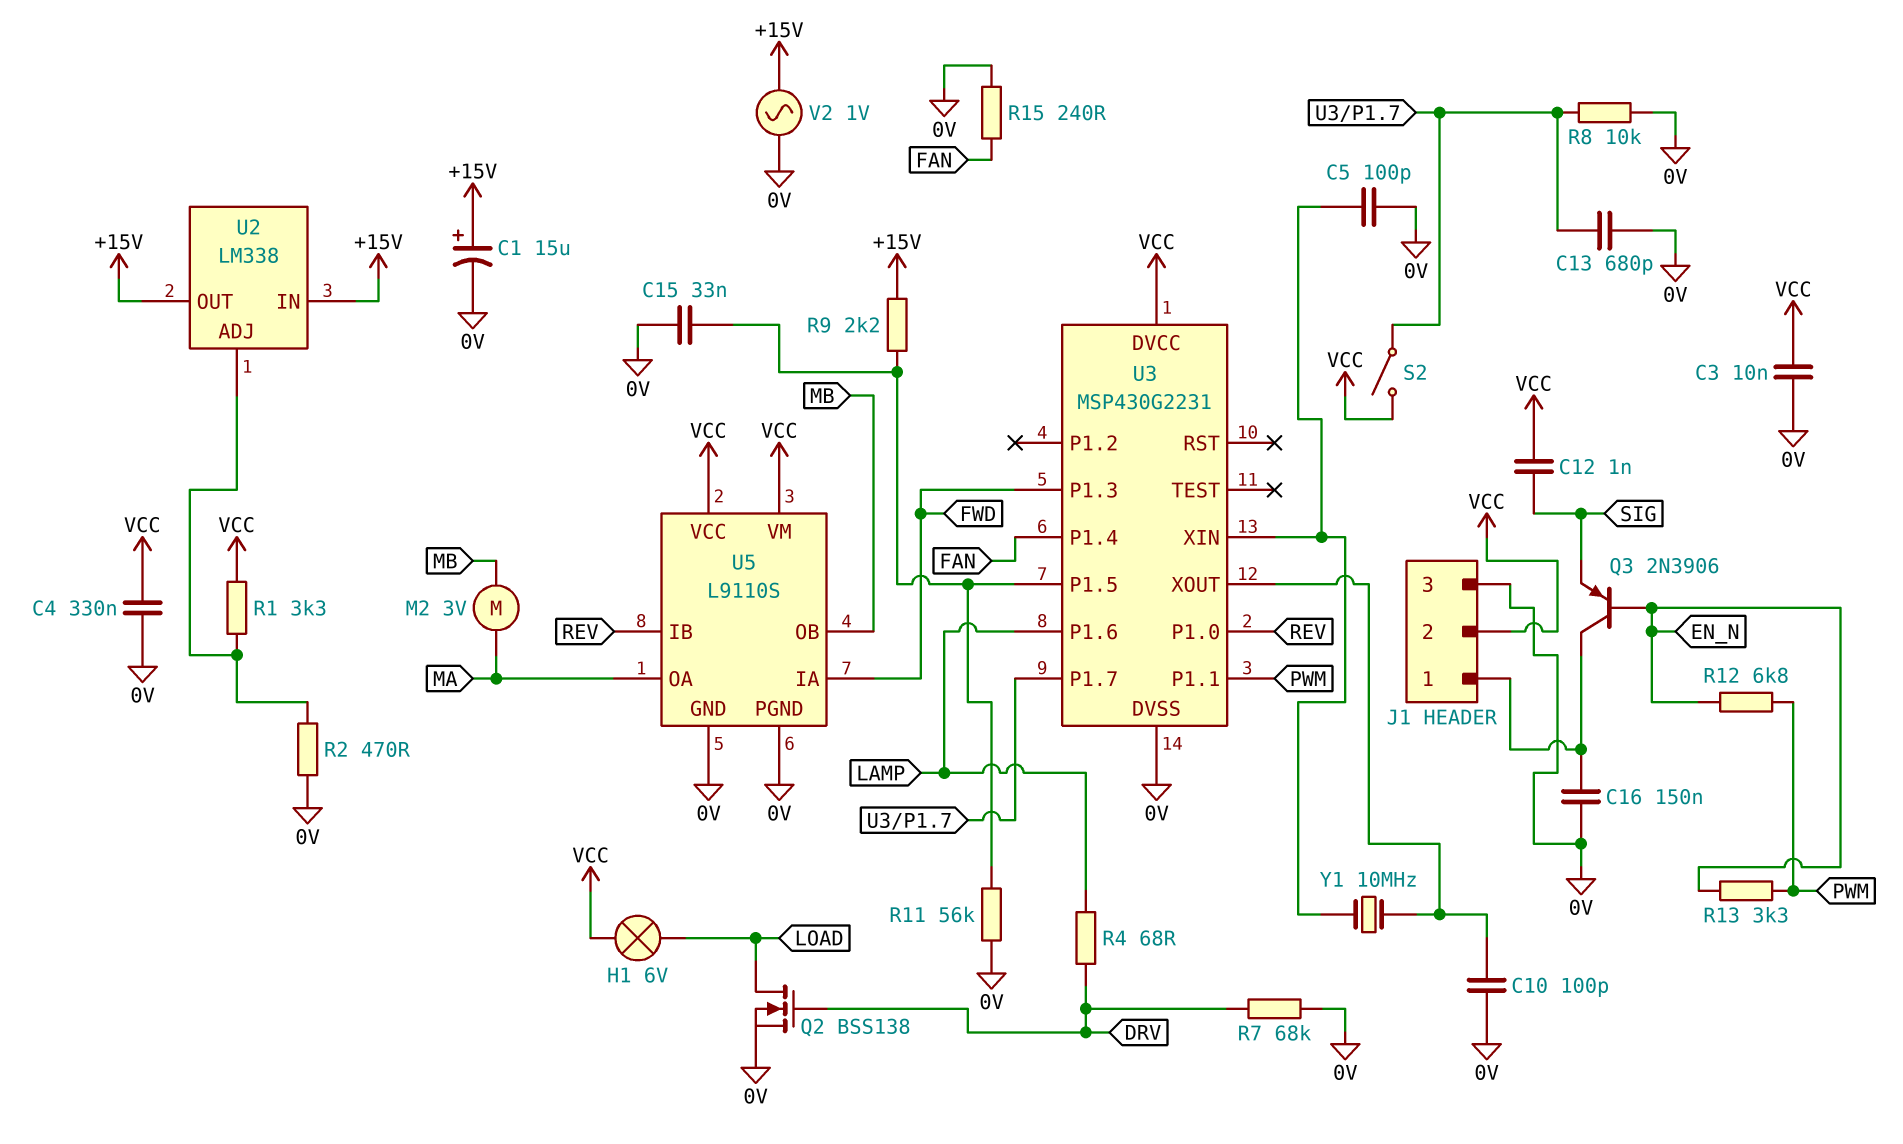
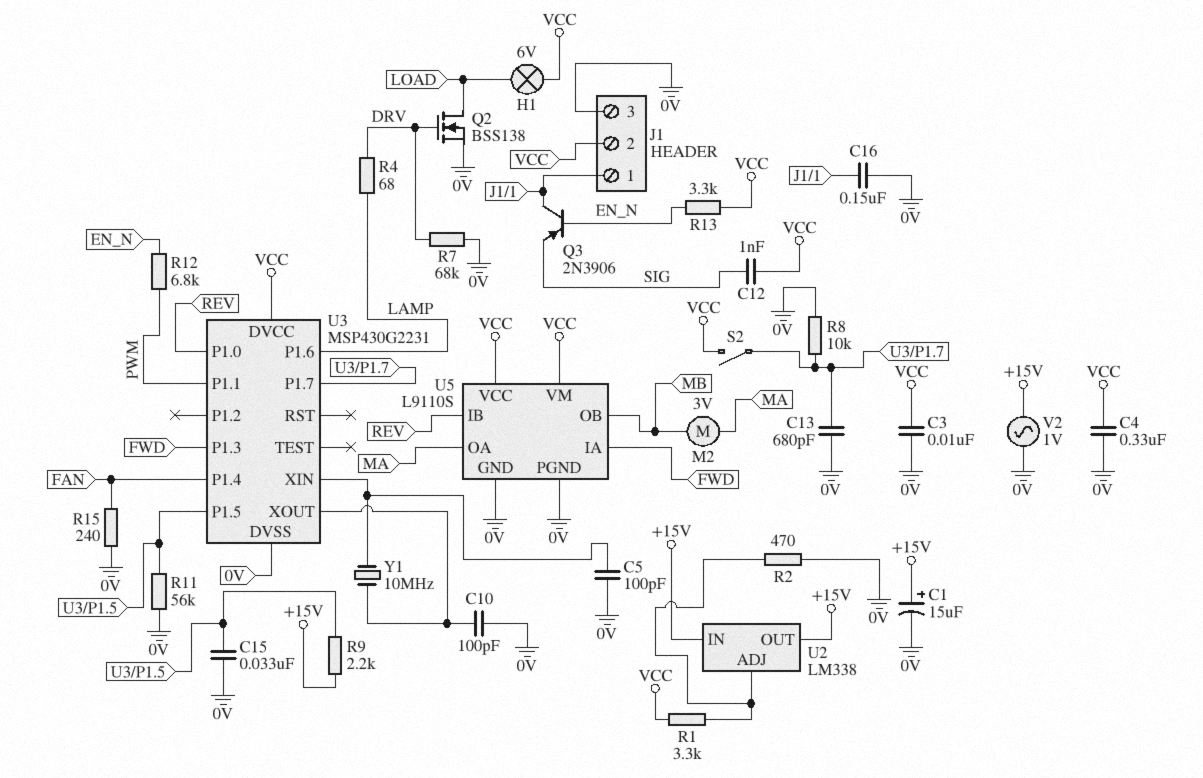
R13: 3.3k (EN_N, PWM) -> 3.3k (EN_N, VCC)

